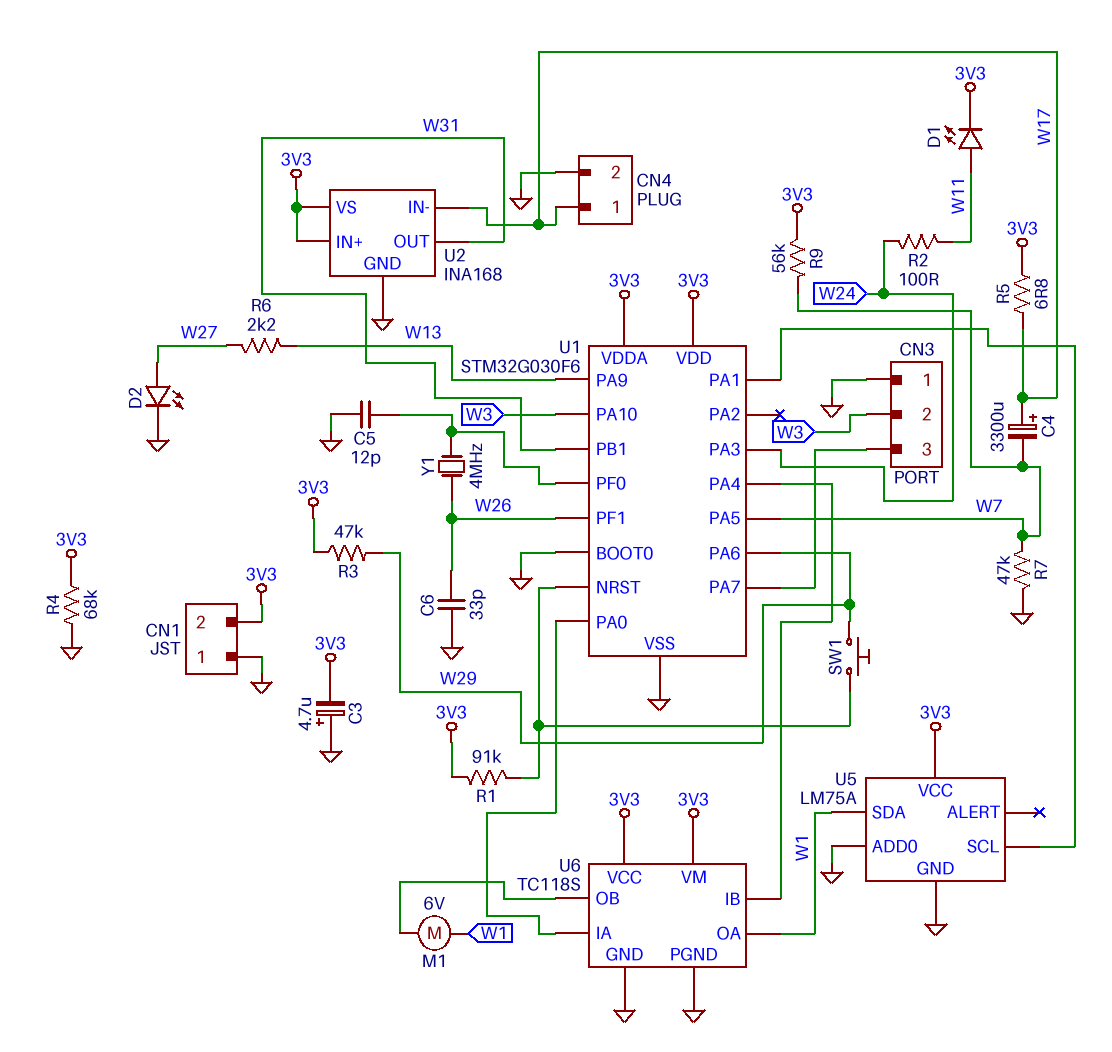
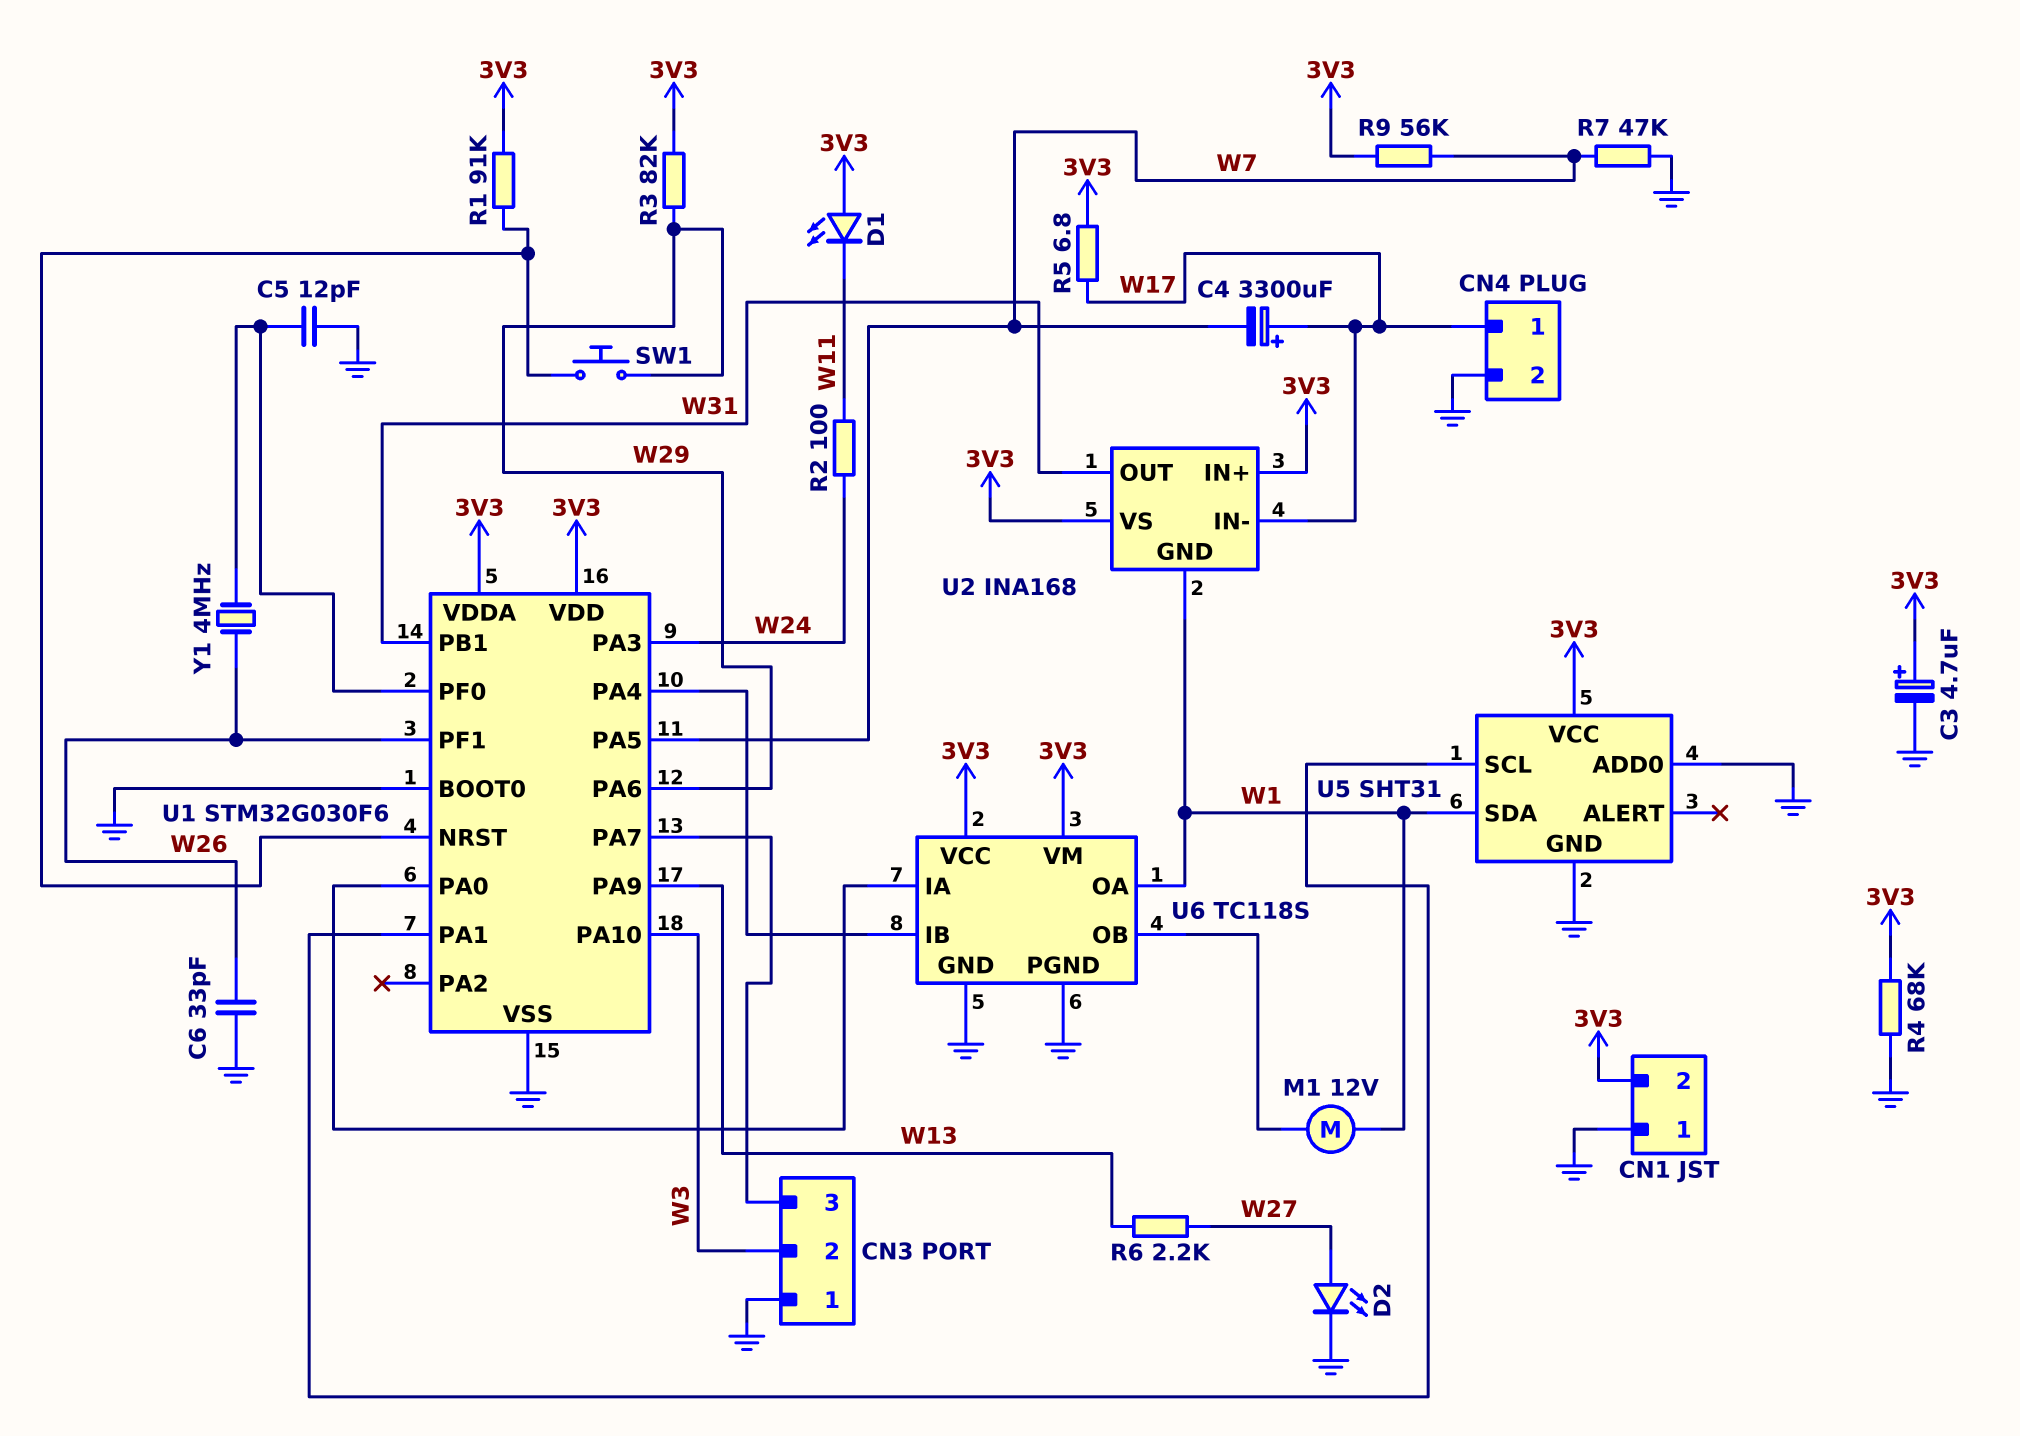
C3: 4.7uF (plus GND, minus 3V3) -> 4.7uF (plus 3V3, minus GND)
D1: LED (A W11, K 3V3) -> LED (A 3V3, K W11)
M1: motor 6V (U6/OB, W1) -> motor 12V (U6/OB, W1)
R3: 47k (3V3, W29) -> 82k (3V3, W29)
U2 pin GND: GND -> W1
U5: LM75A -> SHT31

